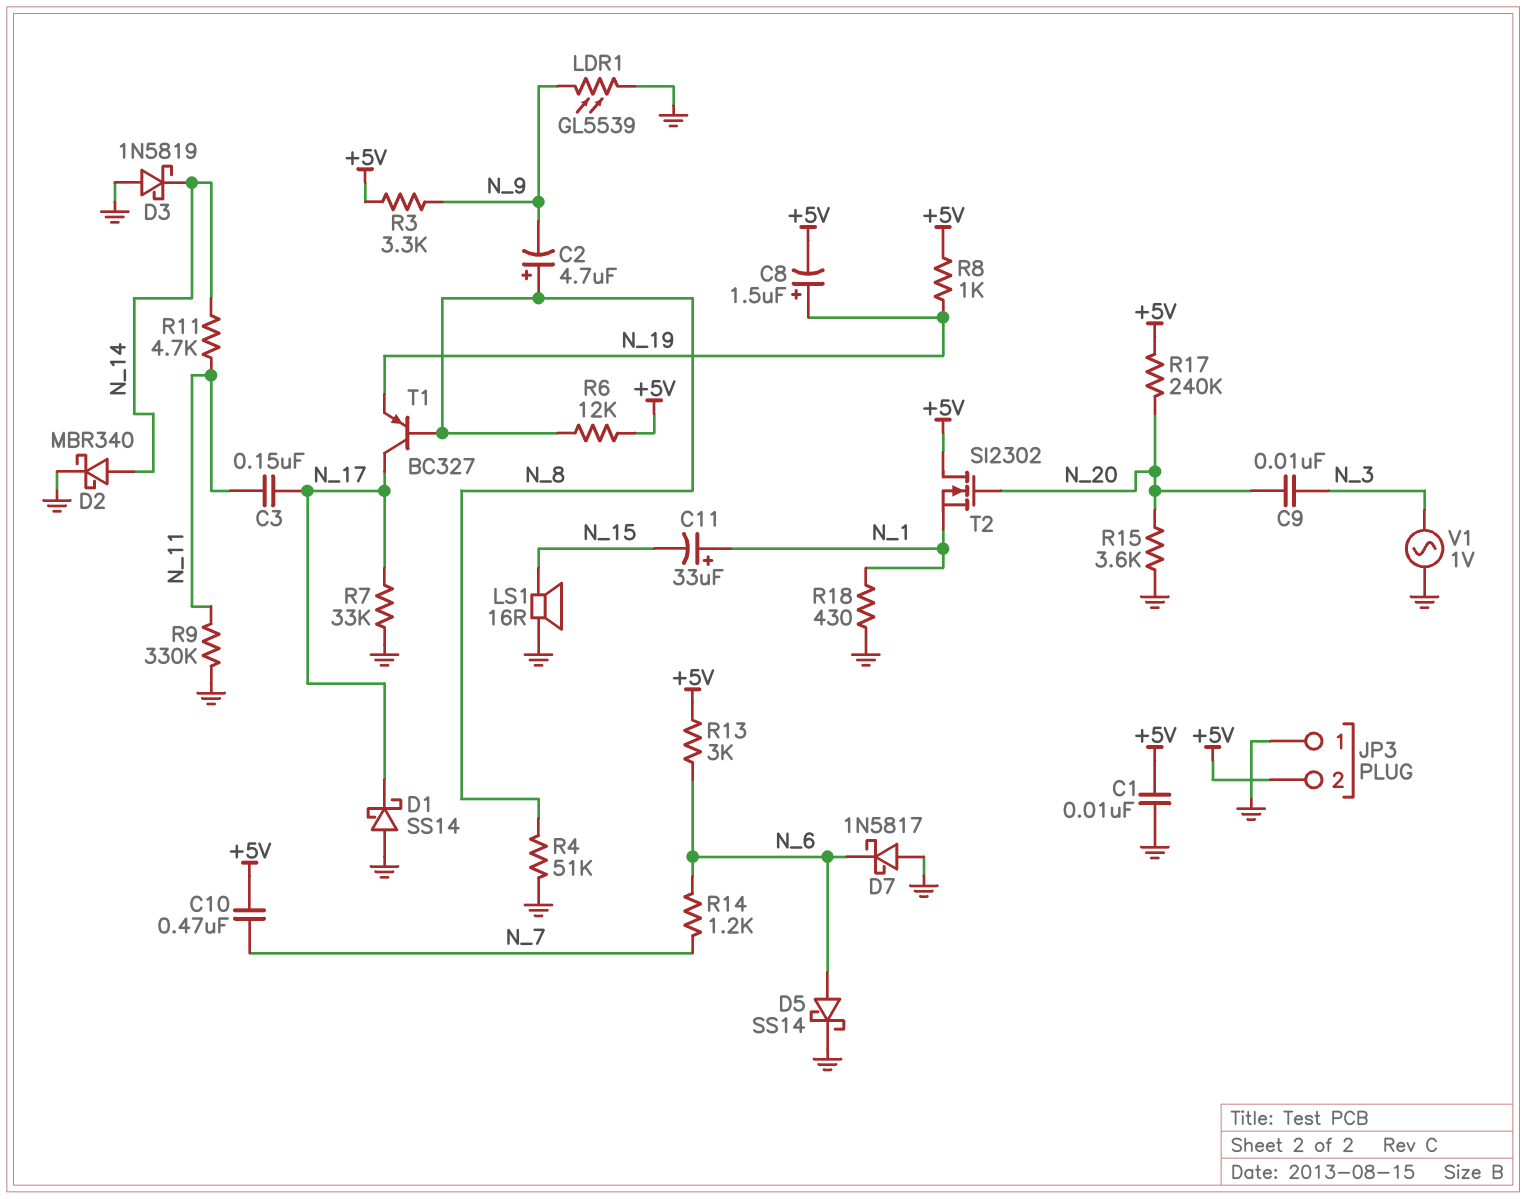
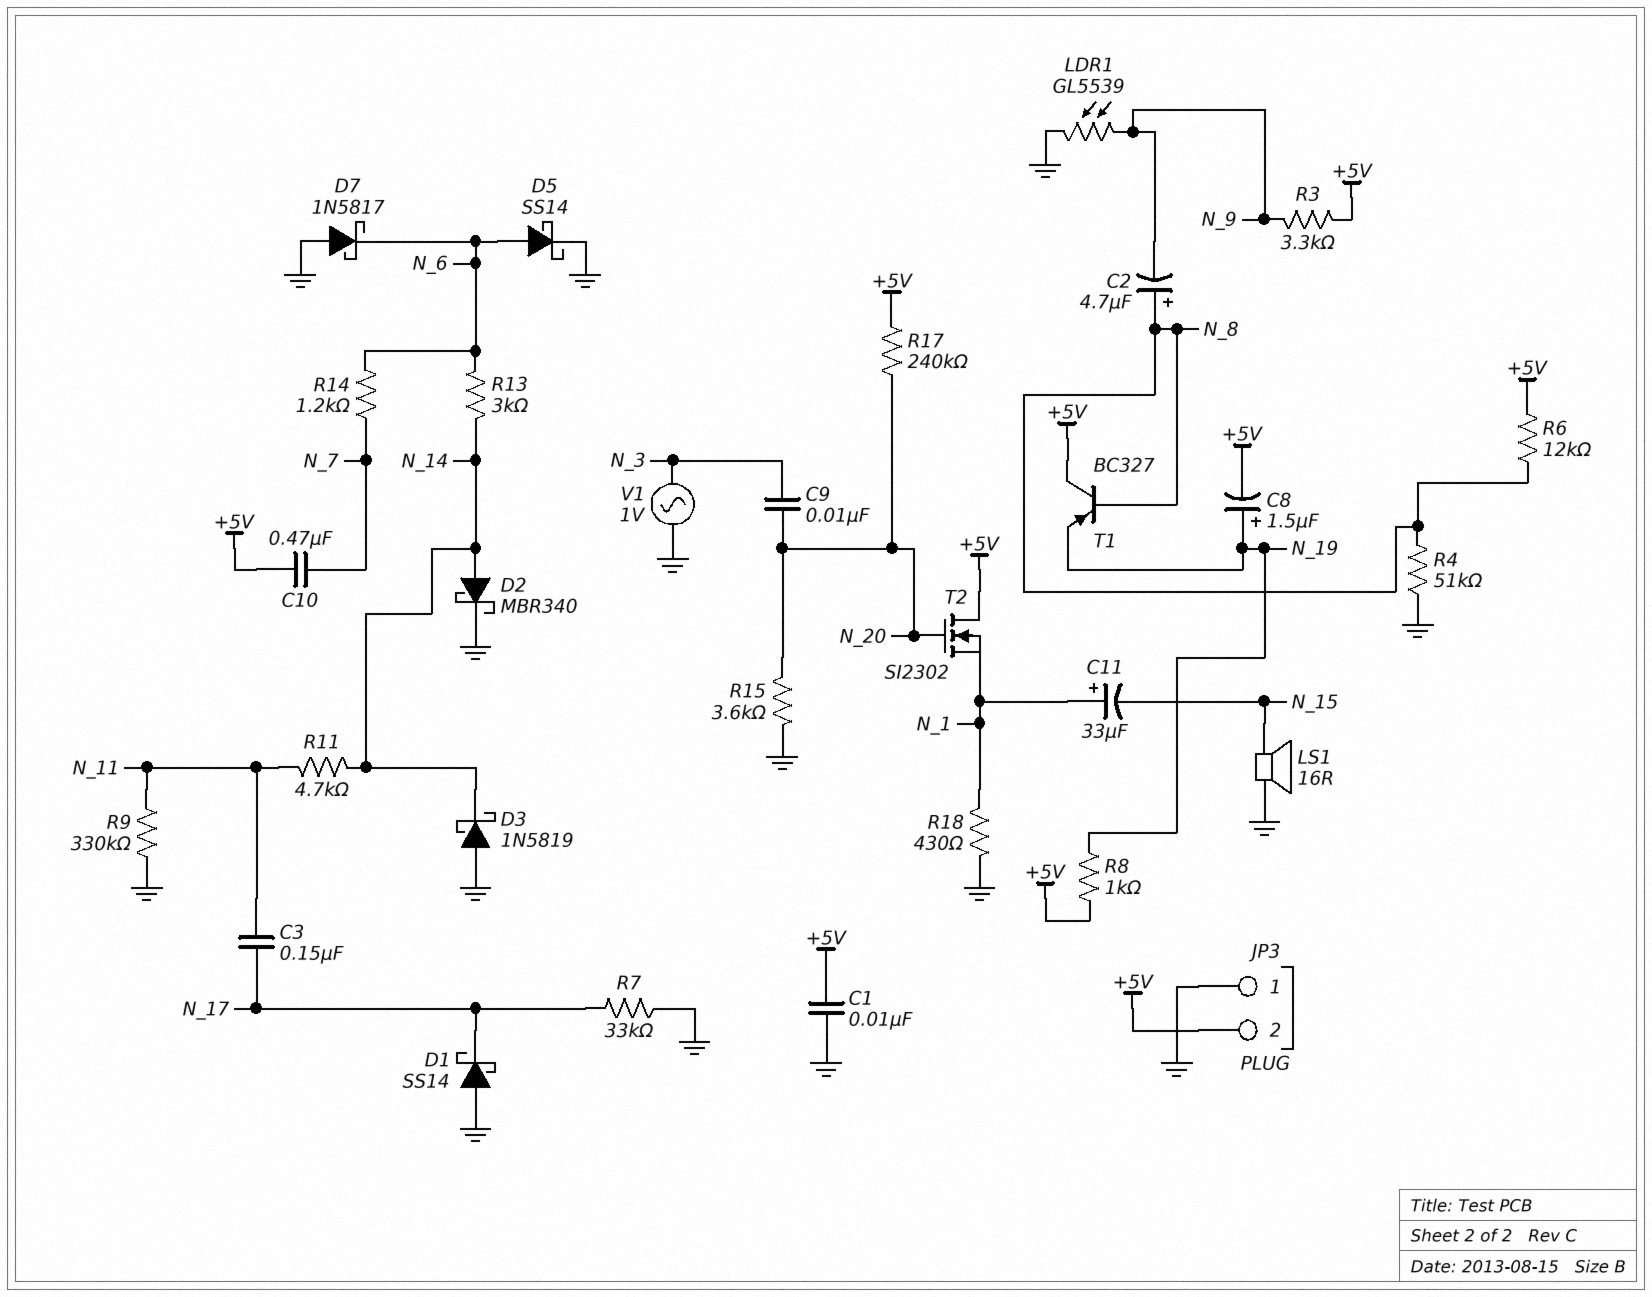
R13: 3k (+5V, N_6) -> 3k (N_6, N_14)
T1: PNP BC327 (B N_8, C N_17, E N_19) -> PNP BC327 (B N_8, C +5V, E N_19)

